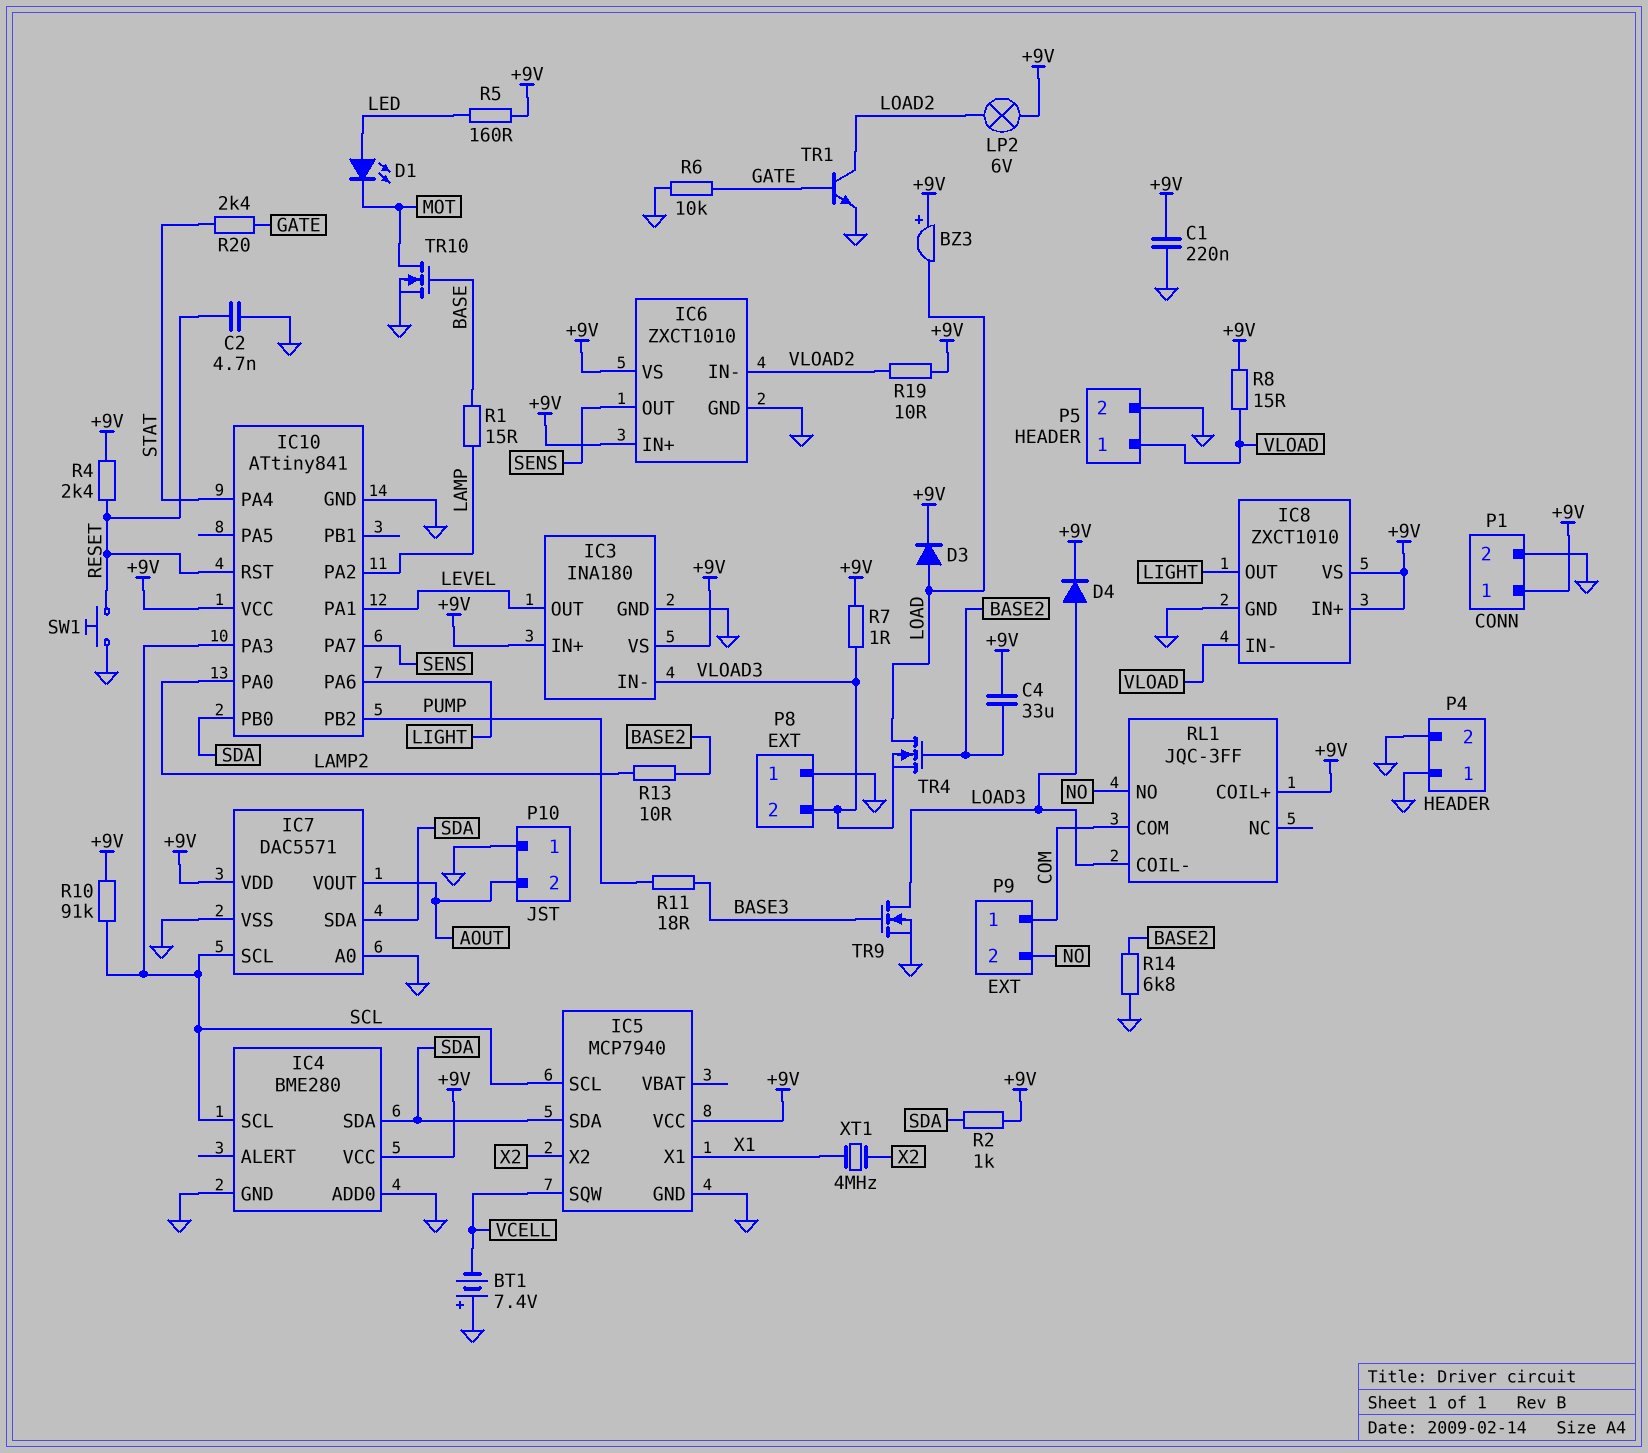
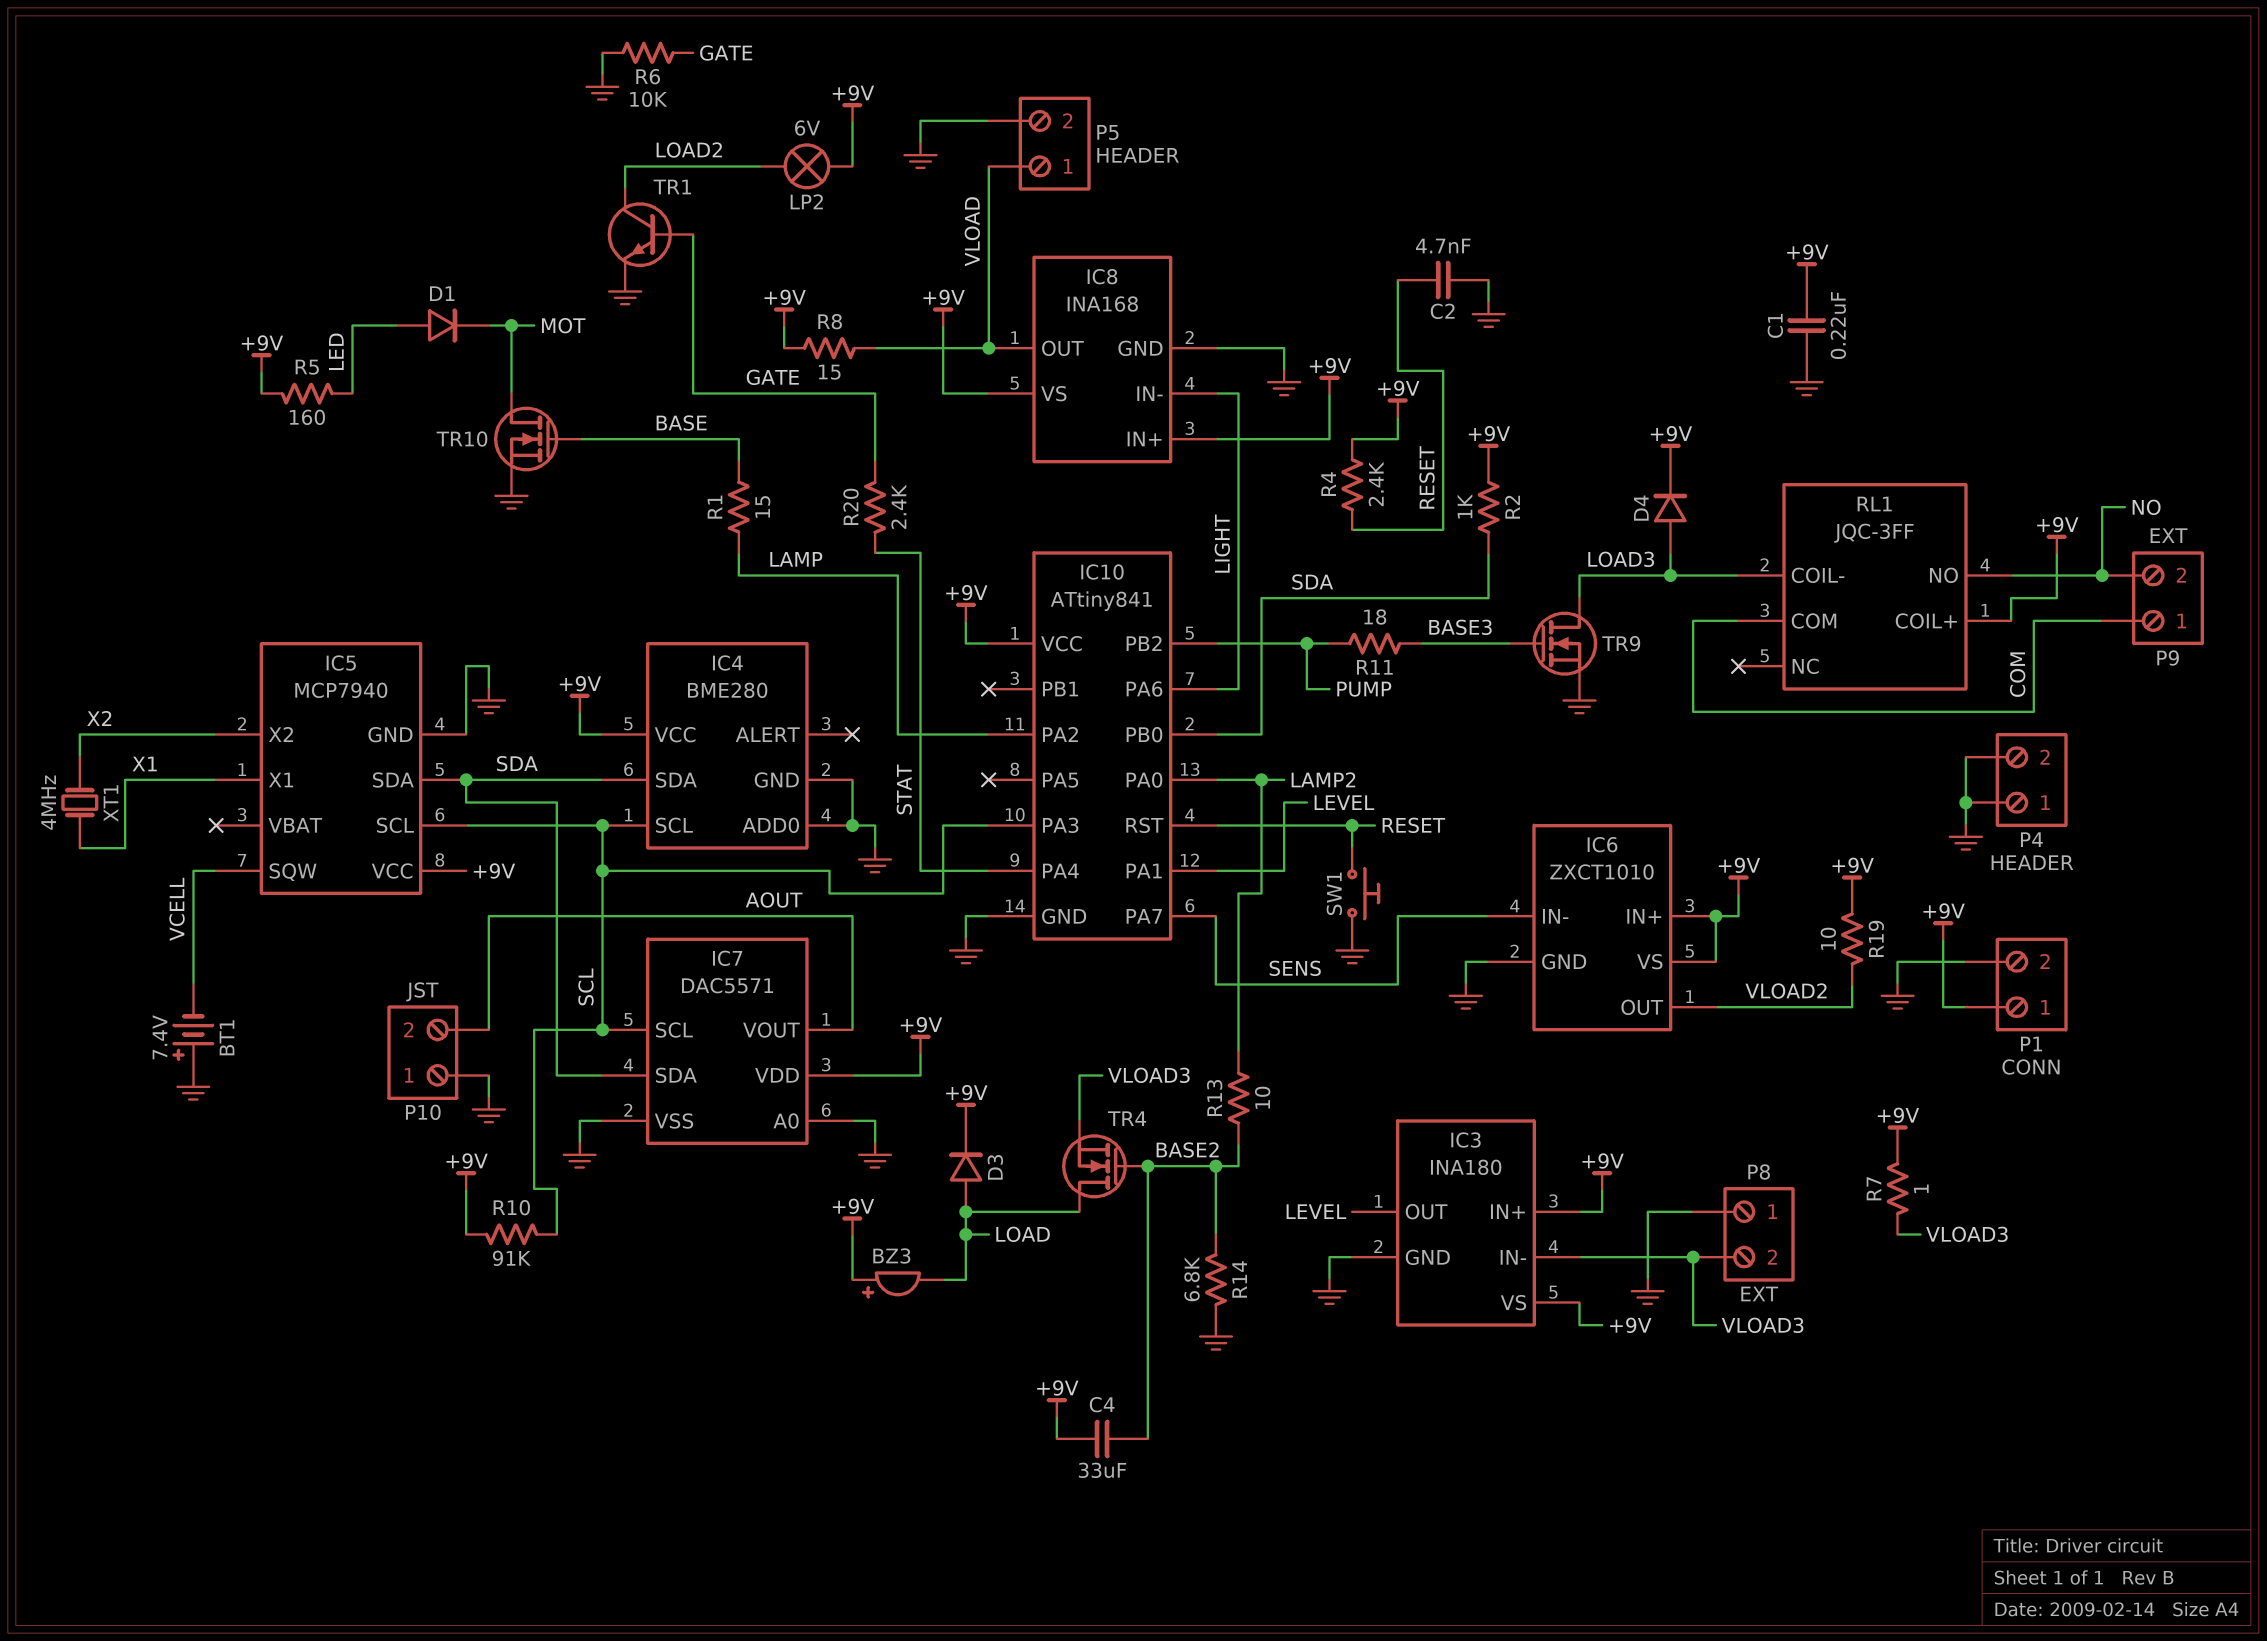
D1: LED (A LED, K MOT) -> diode (A LED, K MOT)
IC6 pin IN-: VLOAD2 -> SENS
IC6 pin OUT: SENS -> VLOAD2
IC8: ZXCT1010 -> INA168
IC8 pin IN-: VLOAD -> LIGHT
IC8 pin OUT: LIGHT -> VLOAD

